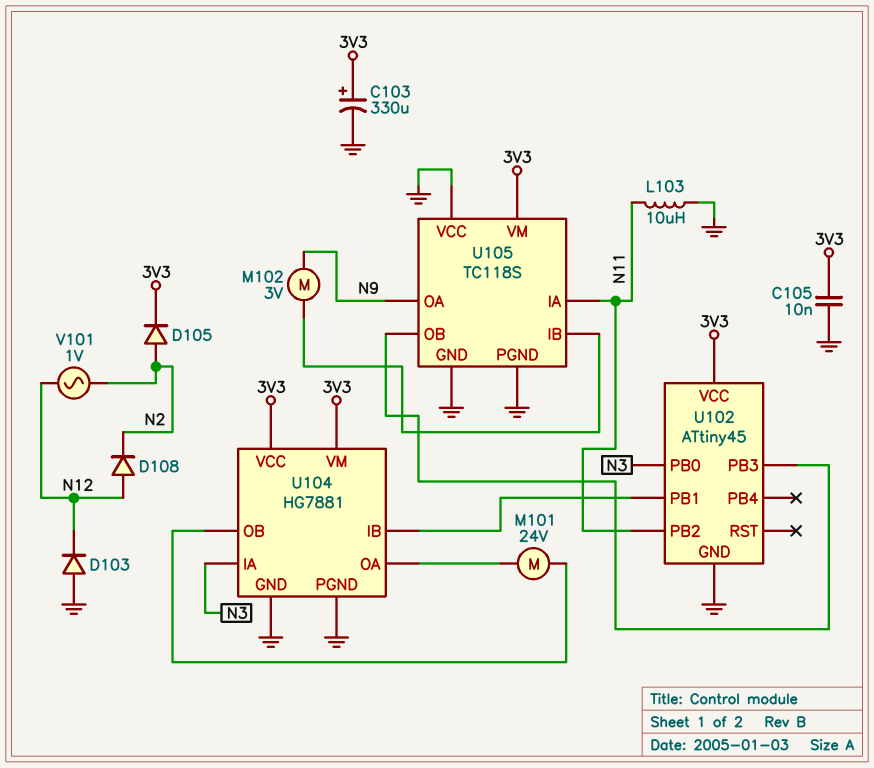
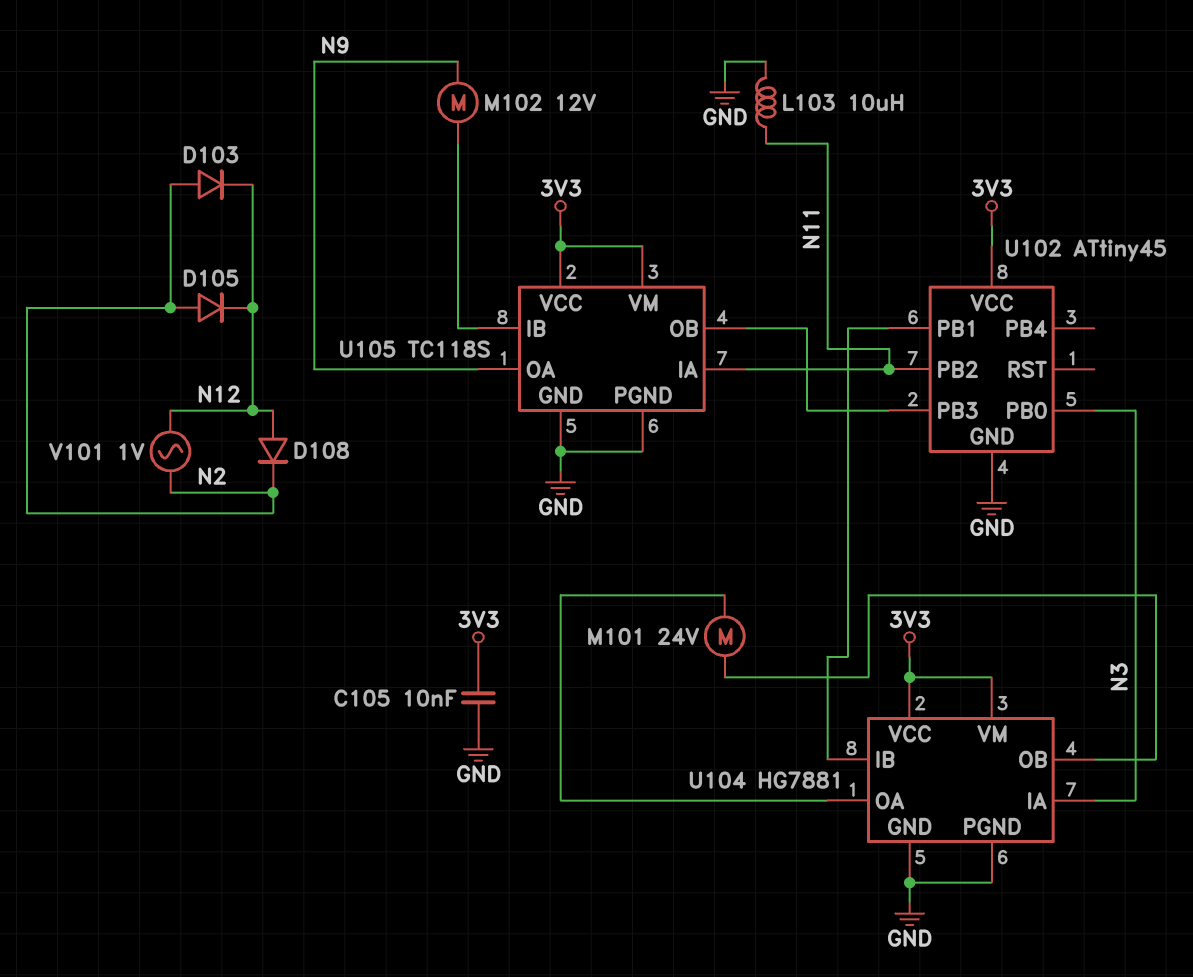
C103: 330uF (plus 3V3, minus GND) -> none
D103: diode (A GND, K N12) -> diode (A N2, K N12)
D105: diode (A N2, K 3V3) -> diode (A N2, K N12)
M102: motor 3V (N9, U105/IB) -> motor 12V (N9, U105/IB)
U105 pin VCC: GND -> 3V3

